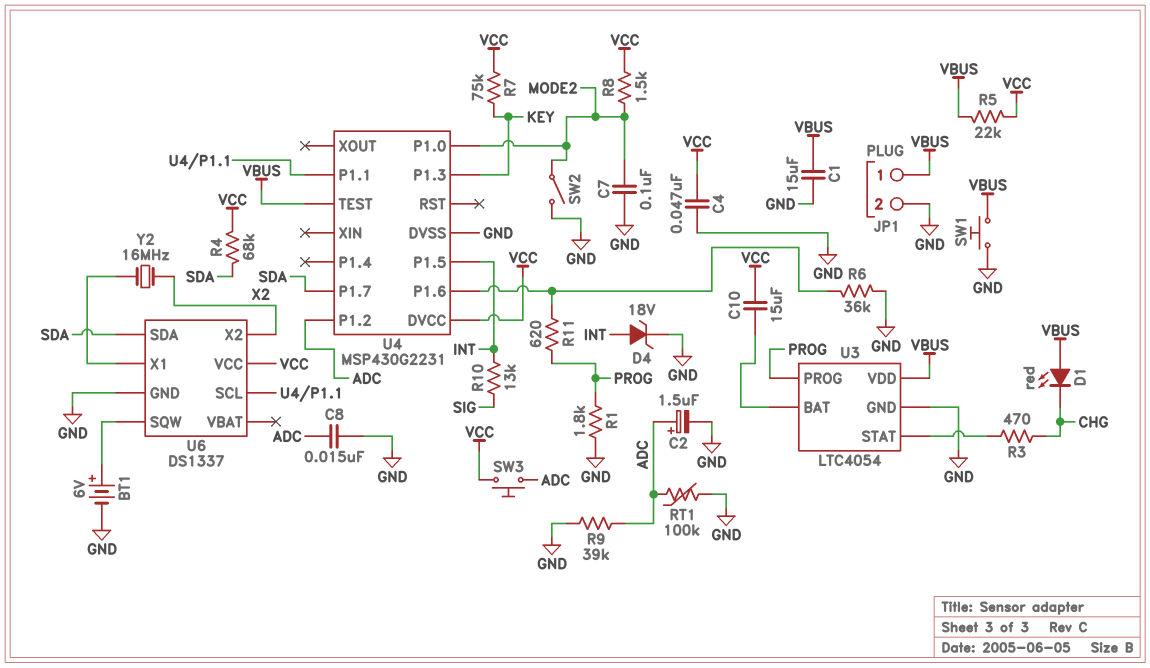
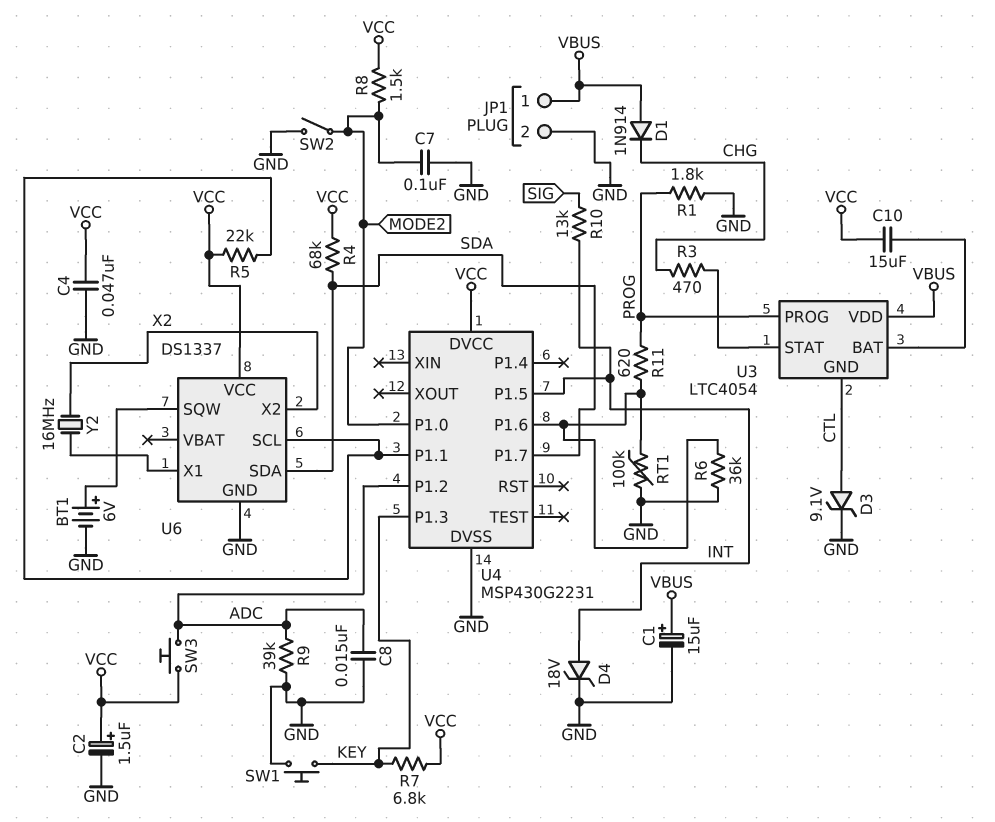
C1: 15uF (GND, VBUS) -> 15uF (plus VBUS, minus GND)
C2: 1.5uF (plus ADC, minus GND) -> 1.5uF (plus VCC, minus GND)
D1: LED red (A VBUS, K CHG) -> diode 1N914 (A VBUS, K CHG)
D3: none -> zener 9.1V (A CTL, K GND)
R5: 22k (VBUS, VCC) -> 22k (U4/P1.1, VCC)
R7: 75k (KEY, VCC) -> 6.8k (KEY, VCC)
RT1: 100k (ADC, GND) -> 100k (GND, U4/P1.6)
SW1: button (GND, VBUS) -> button (GND, KEY)
U3 pin GND: GND -> CTL
U4 pin TEST: VBUS -> none

